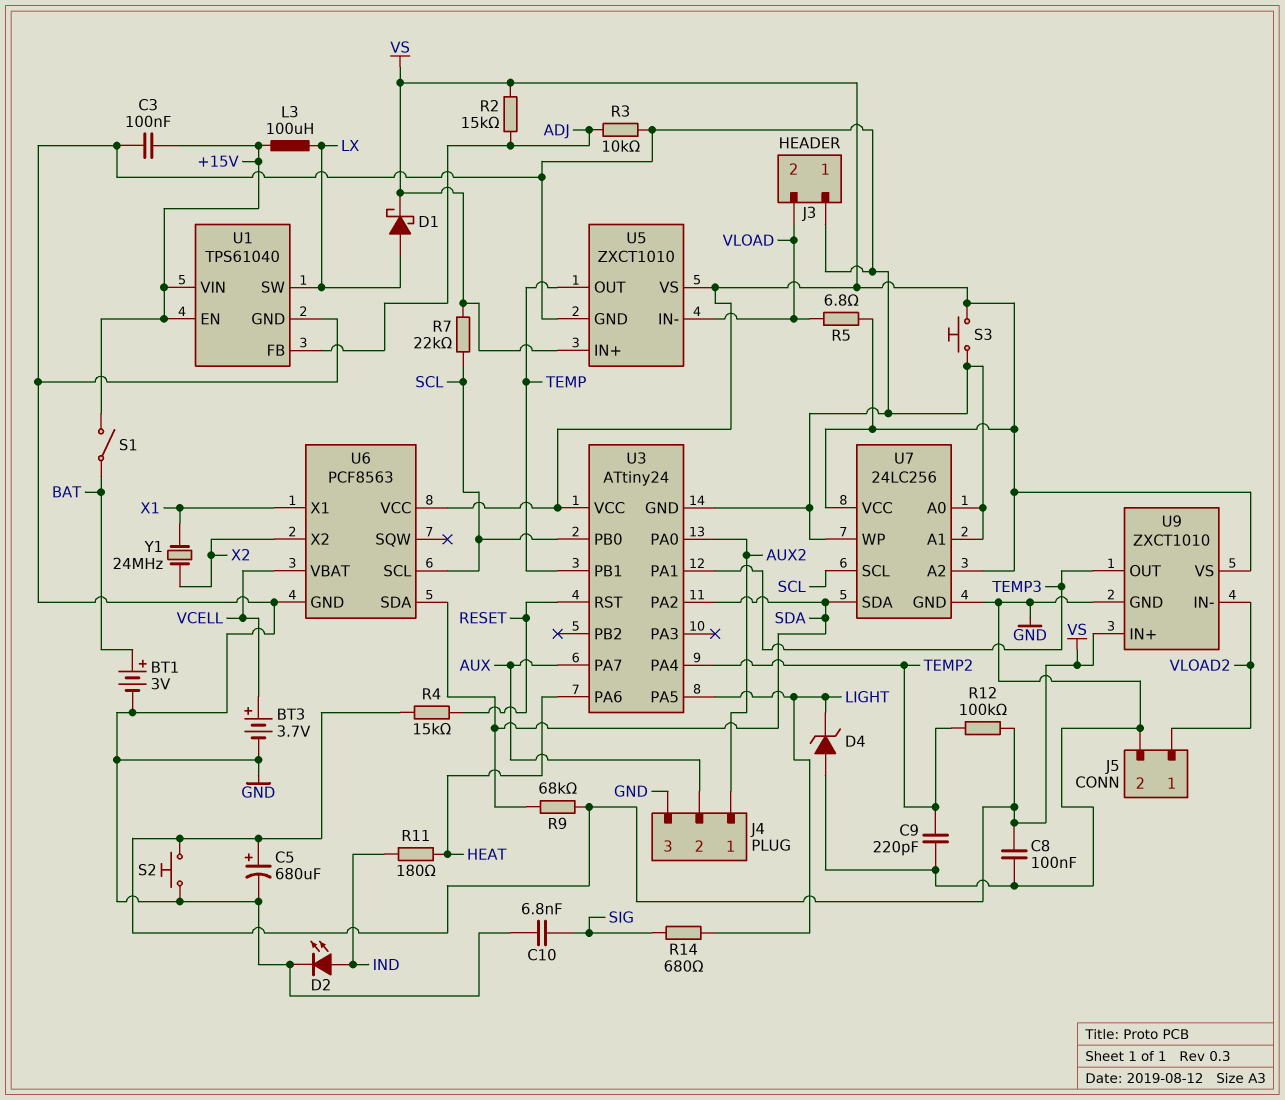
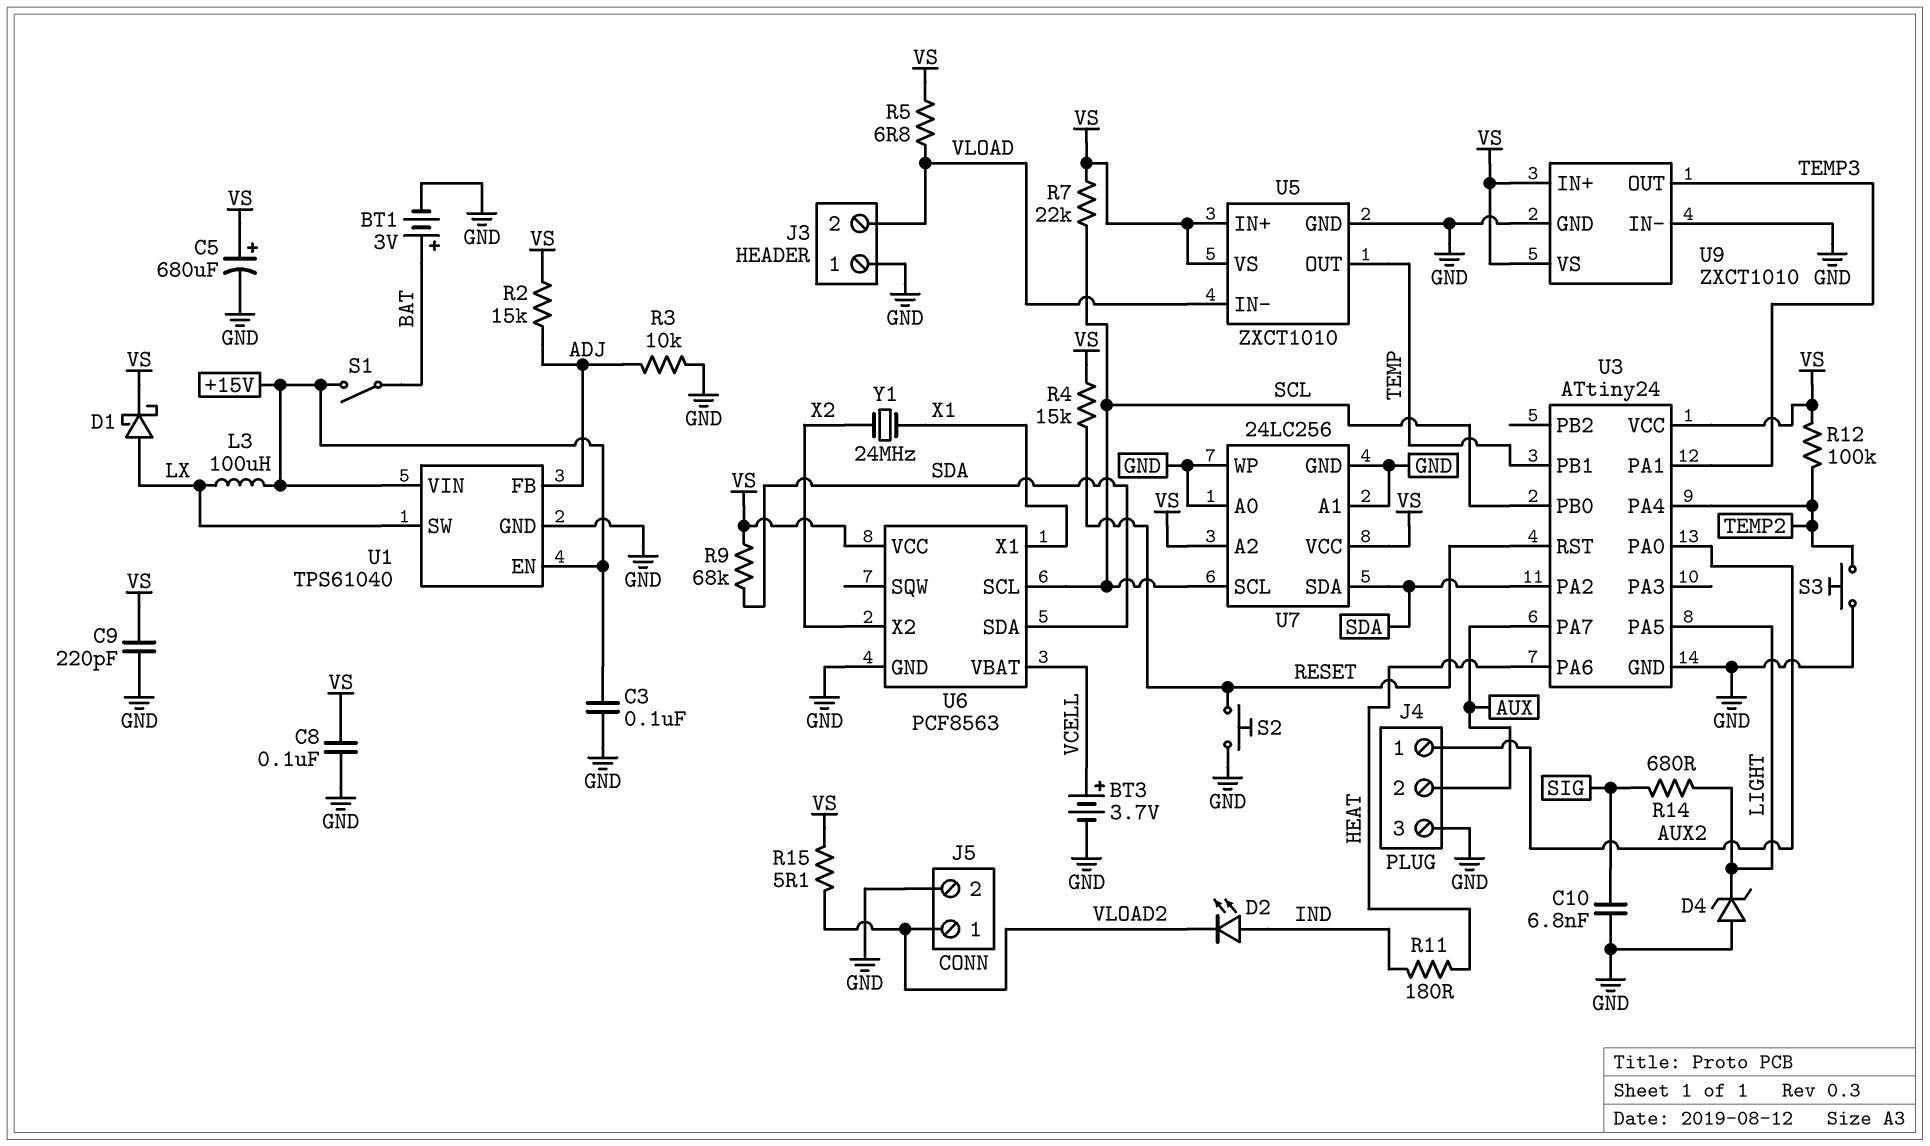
C9: 220pF (GND, TEMP2) -> 220pF (GND, VS)
D2: LED (A IND, K GND) -> LED (A IND, K VLOAD2)
R15: none -> 5.1 (VLOAD2, VS)
S2: button (GND, VS) -> button (GND, RESET)
S3: button (GND, VS) -> button (GND, TEMP2)
U9 pin IN-: VLOAD2 -> GND

